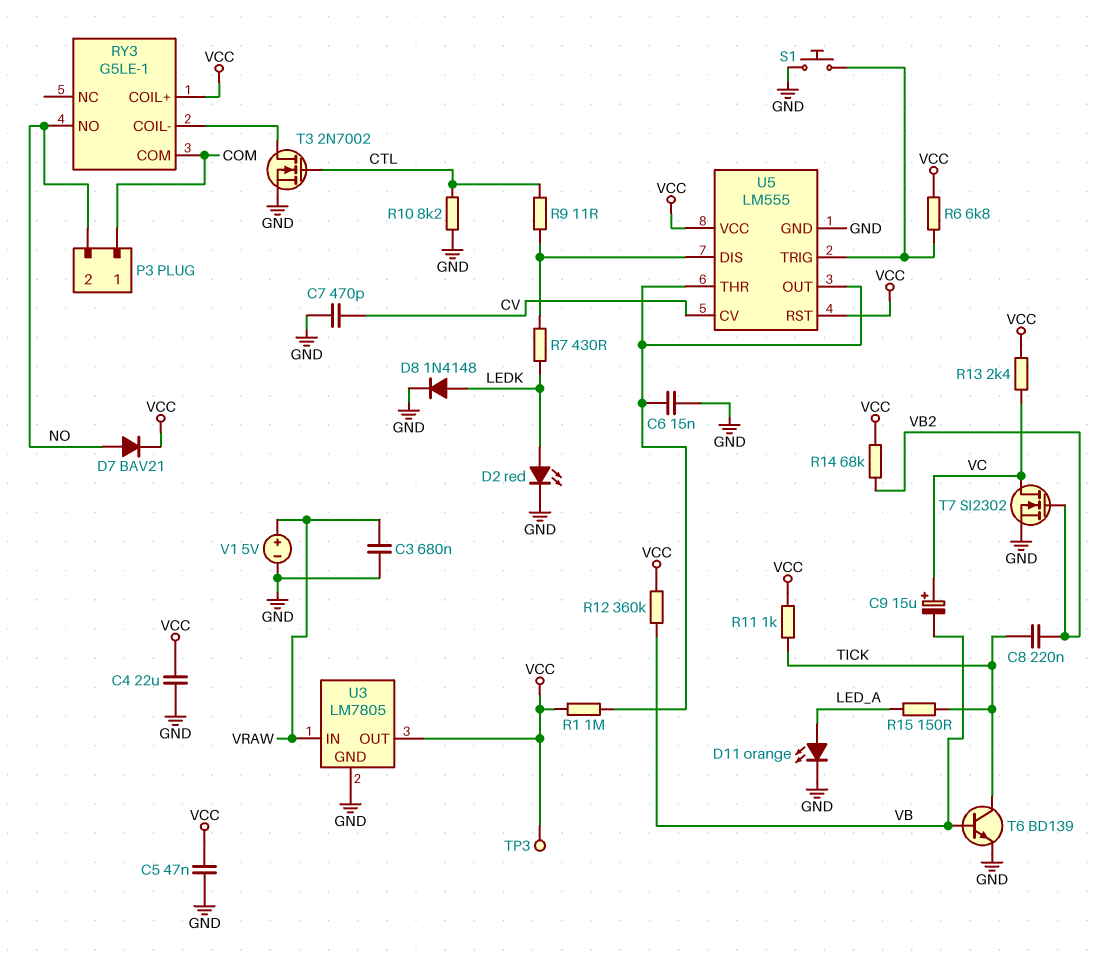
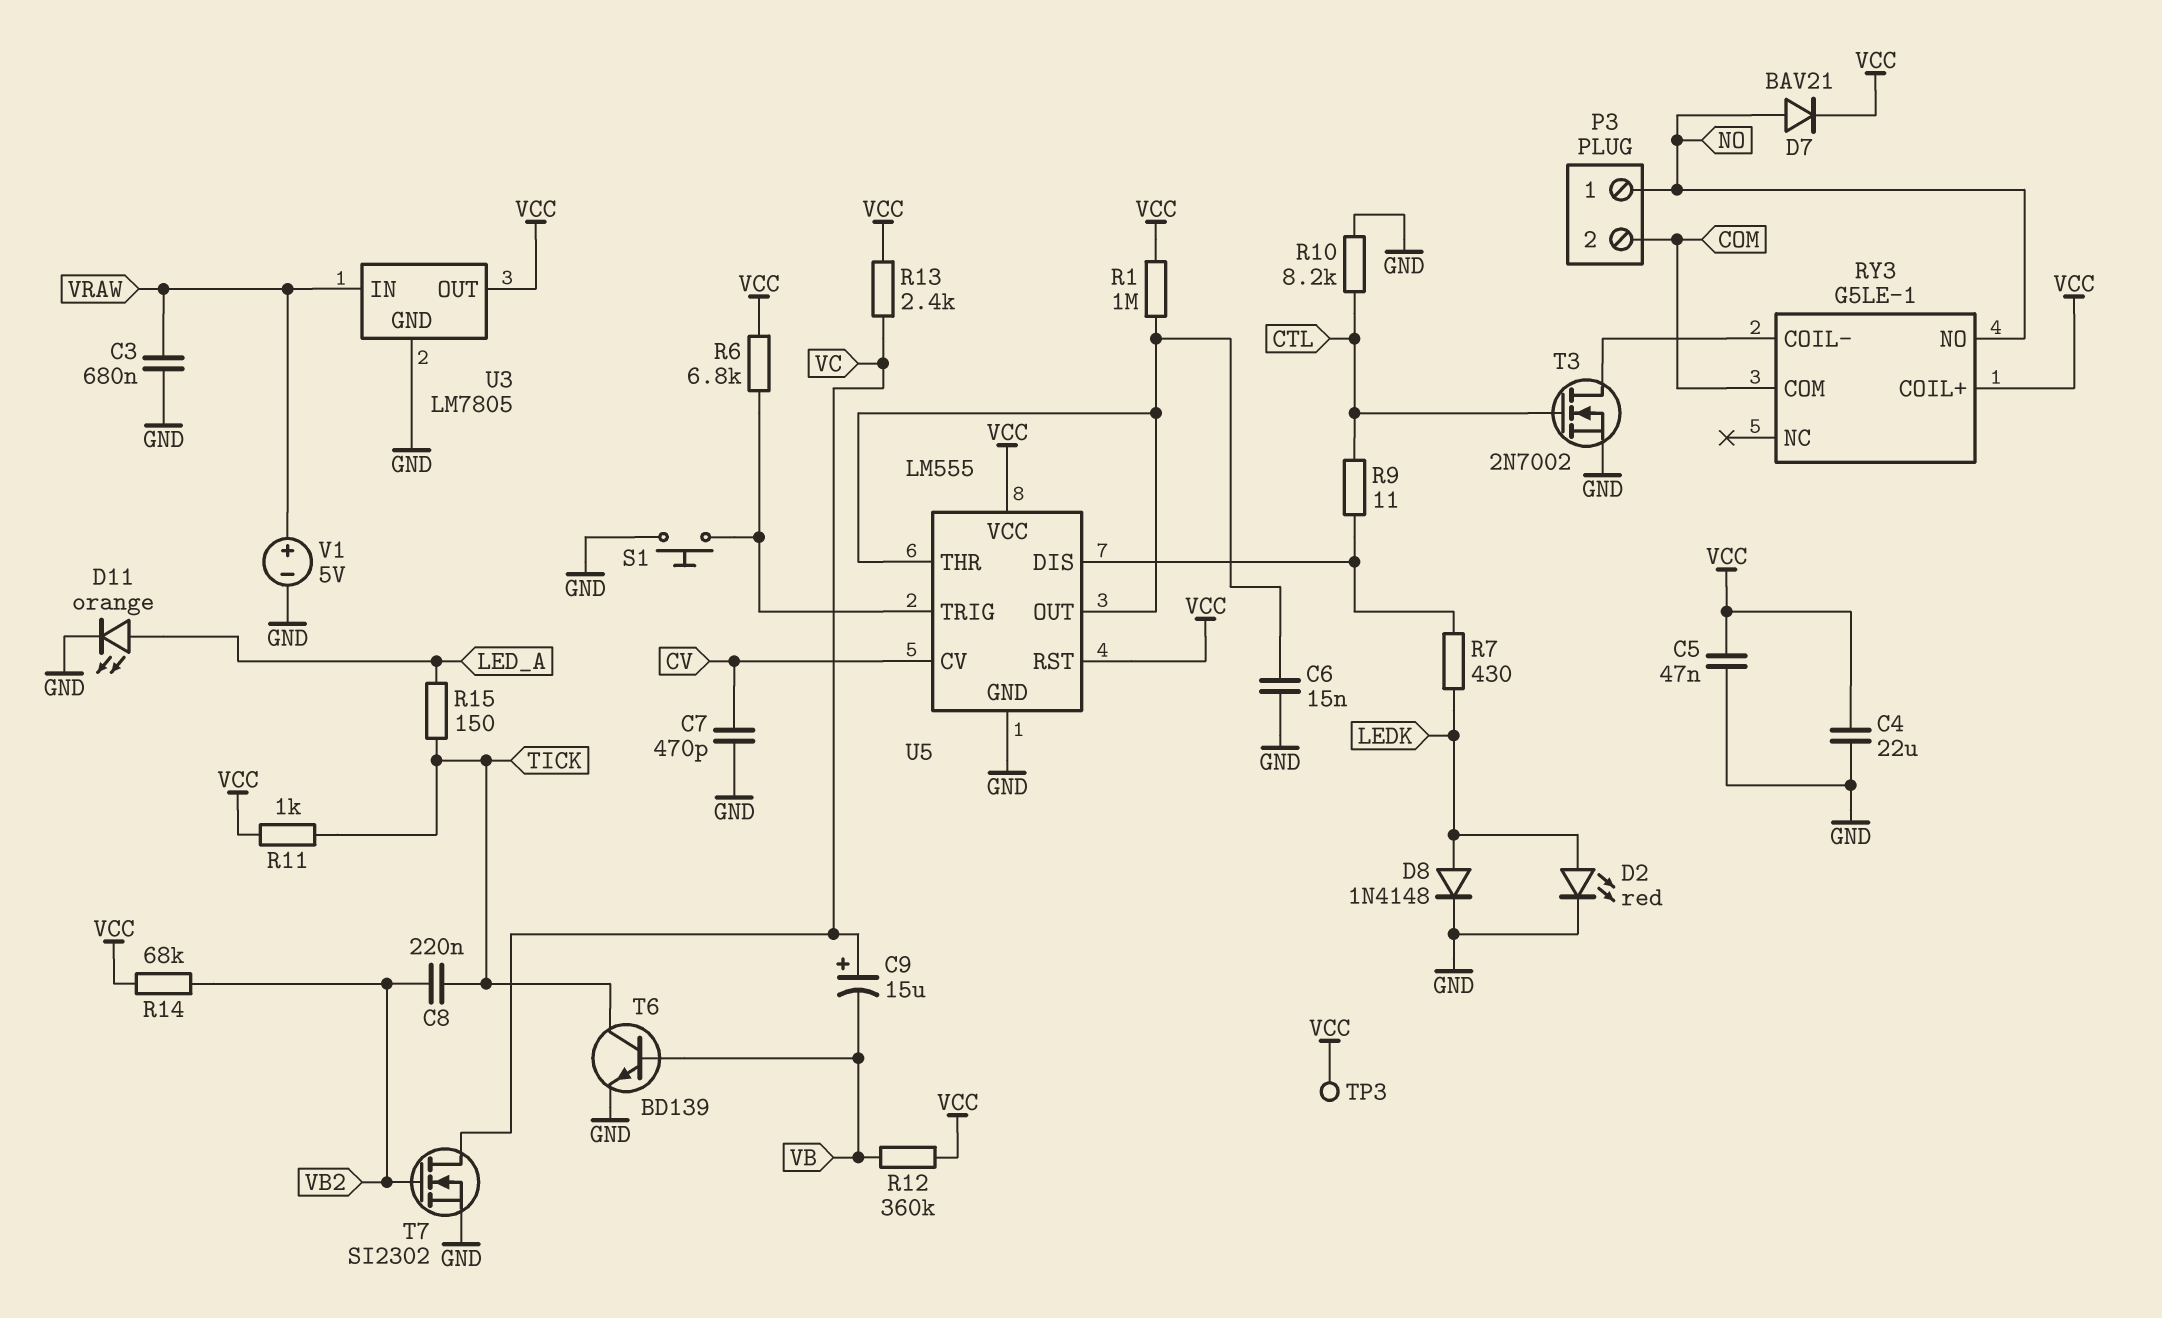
P3 pin 1: COM -> NO
P3 pin 2: NO -> COM

